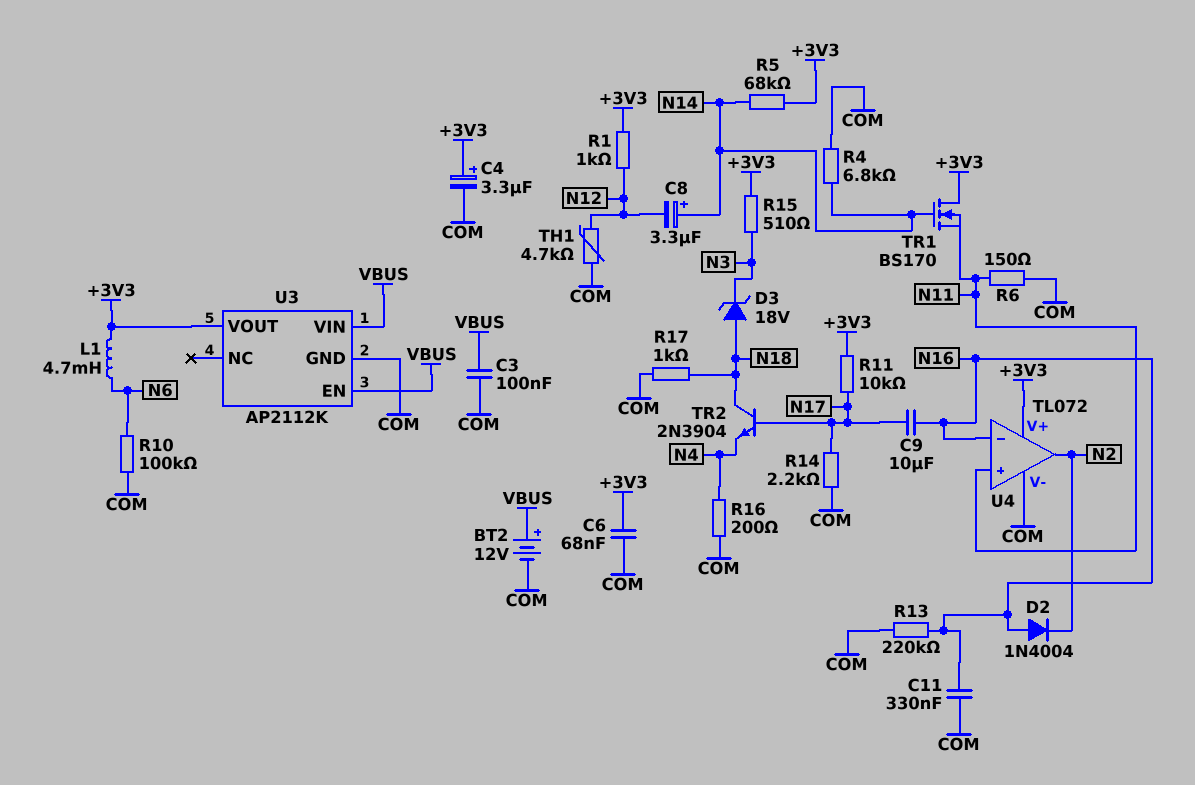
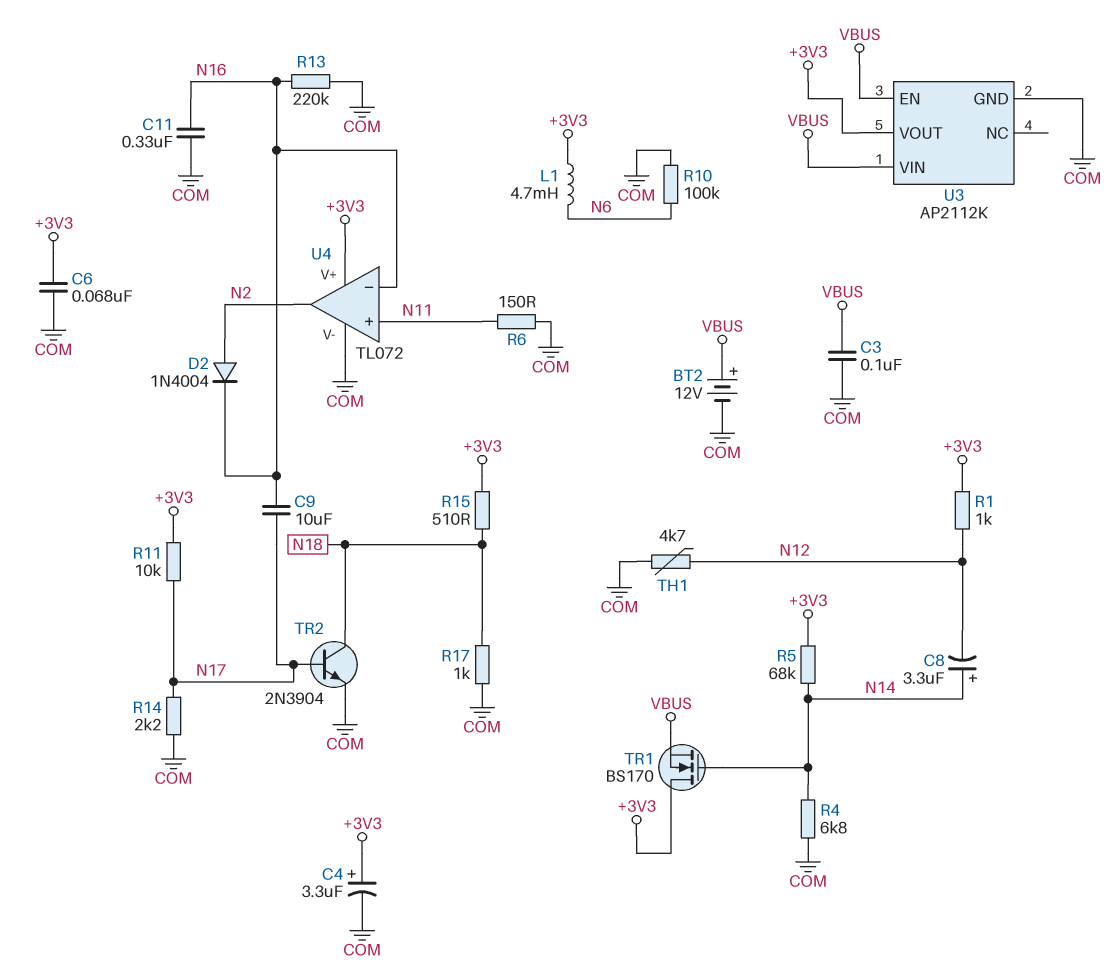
D2: diode 1N4004 (A N16, K N2) -> diode 1N4004 (A N2, K N16)
D3: zener 18V (A N18, K N3) -> none
R15: 510 (+3V3, N3) -> 510 (+3V3, N18)
R16: 200 (COM, N4) -> none
TR1: NMOS BS170 (G N14, D +3V3, S N11) -> NMOS BS170 (G N14, D +3V3, S VBUS)
TR2: NPN 2N3904 (B N17, C N18, E N4) -> NPN 2N3904 (B N17, C N18, E COM)

